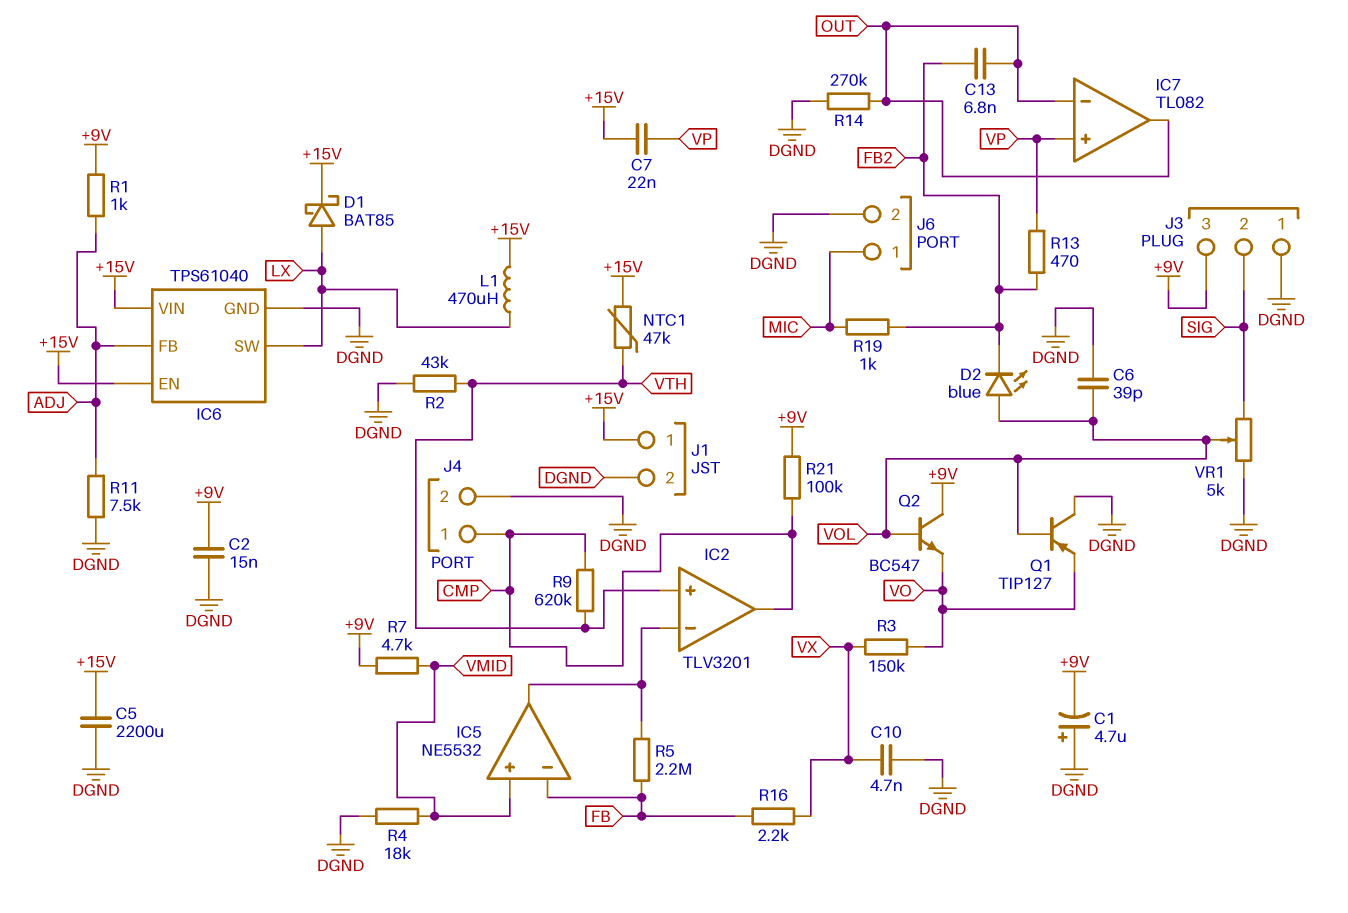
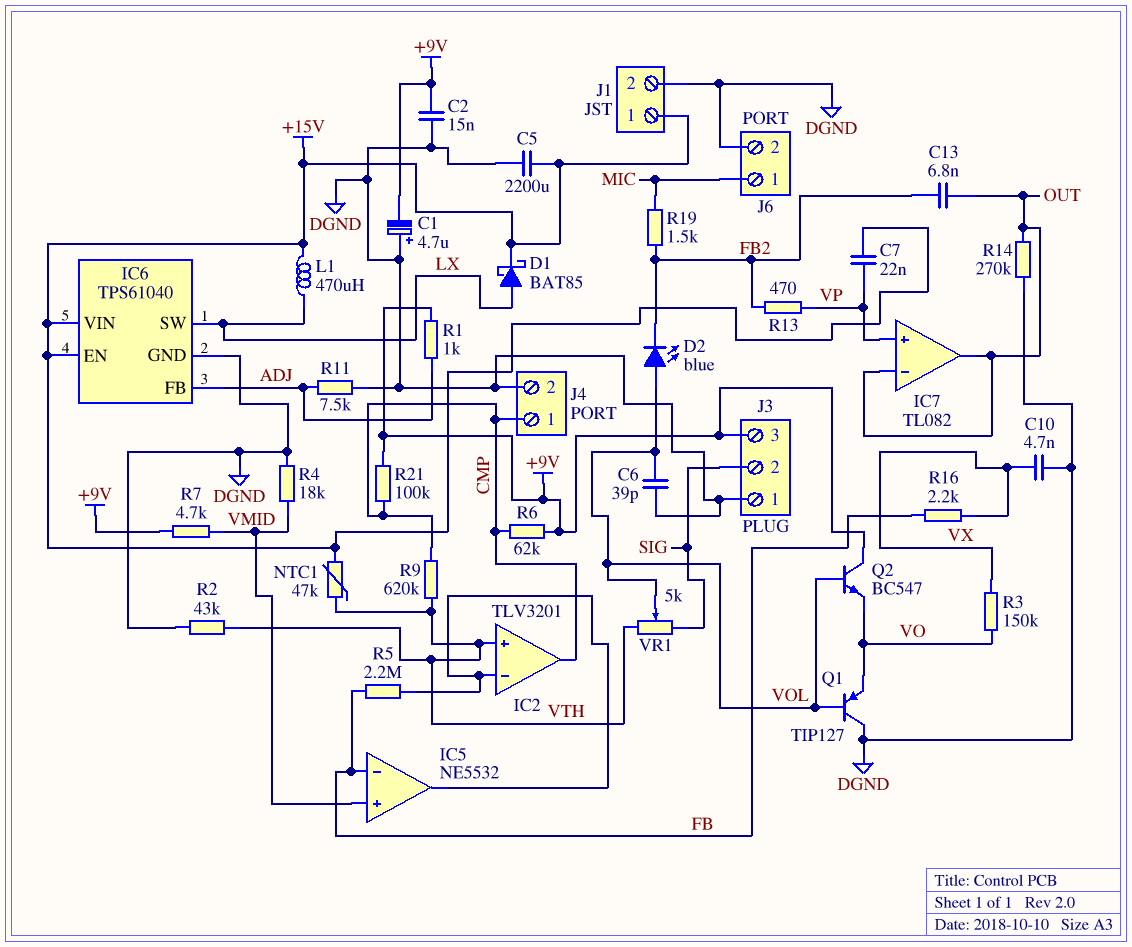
R6: none -> 62k (+9V, CMP)
R19: 1k (FB2, MIC) -> 1.5k (FB2, MIC)
VR1: 5k (DGND, SIG, wiper VOL) -> 5k (SIG, VTH, wiper VOL)

